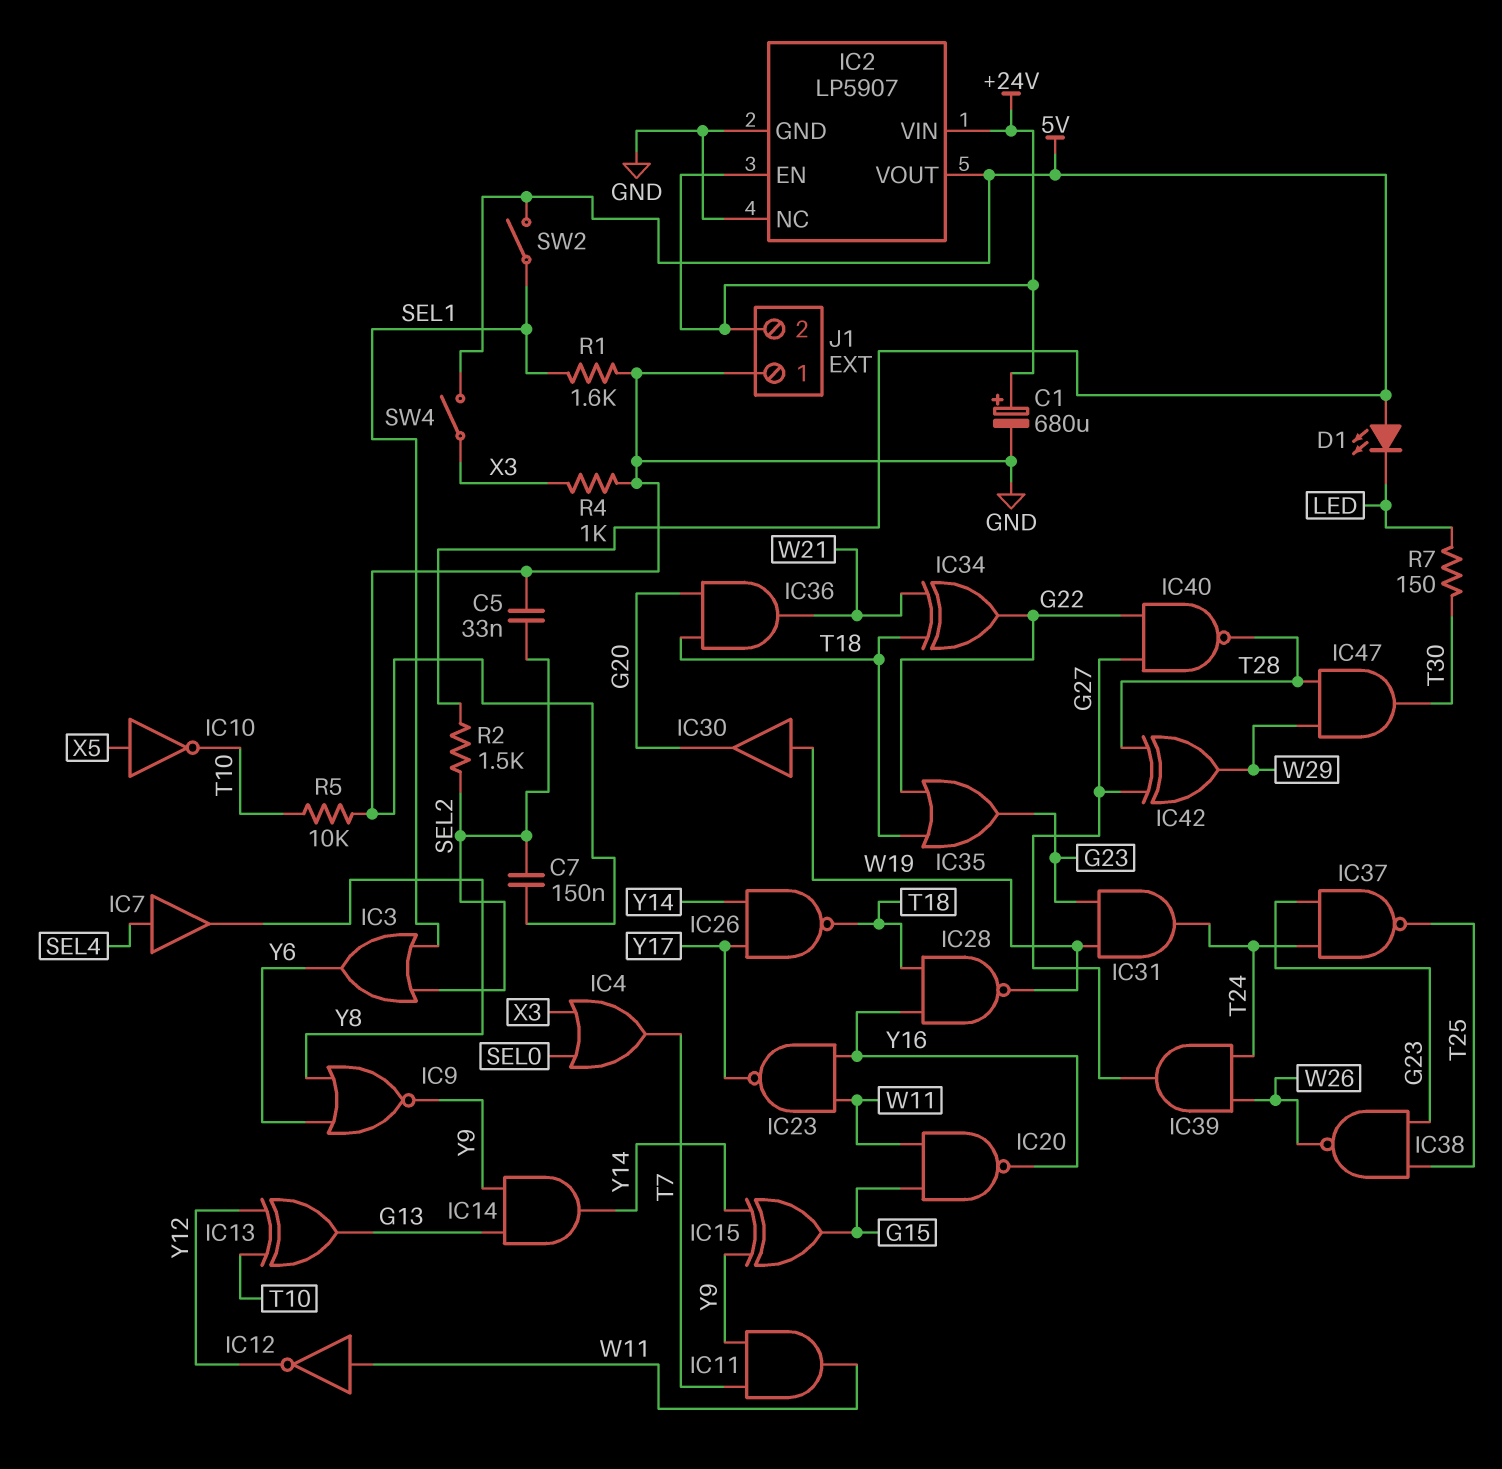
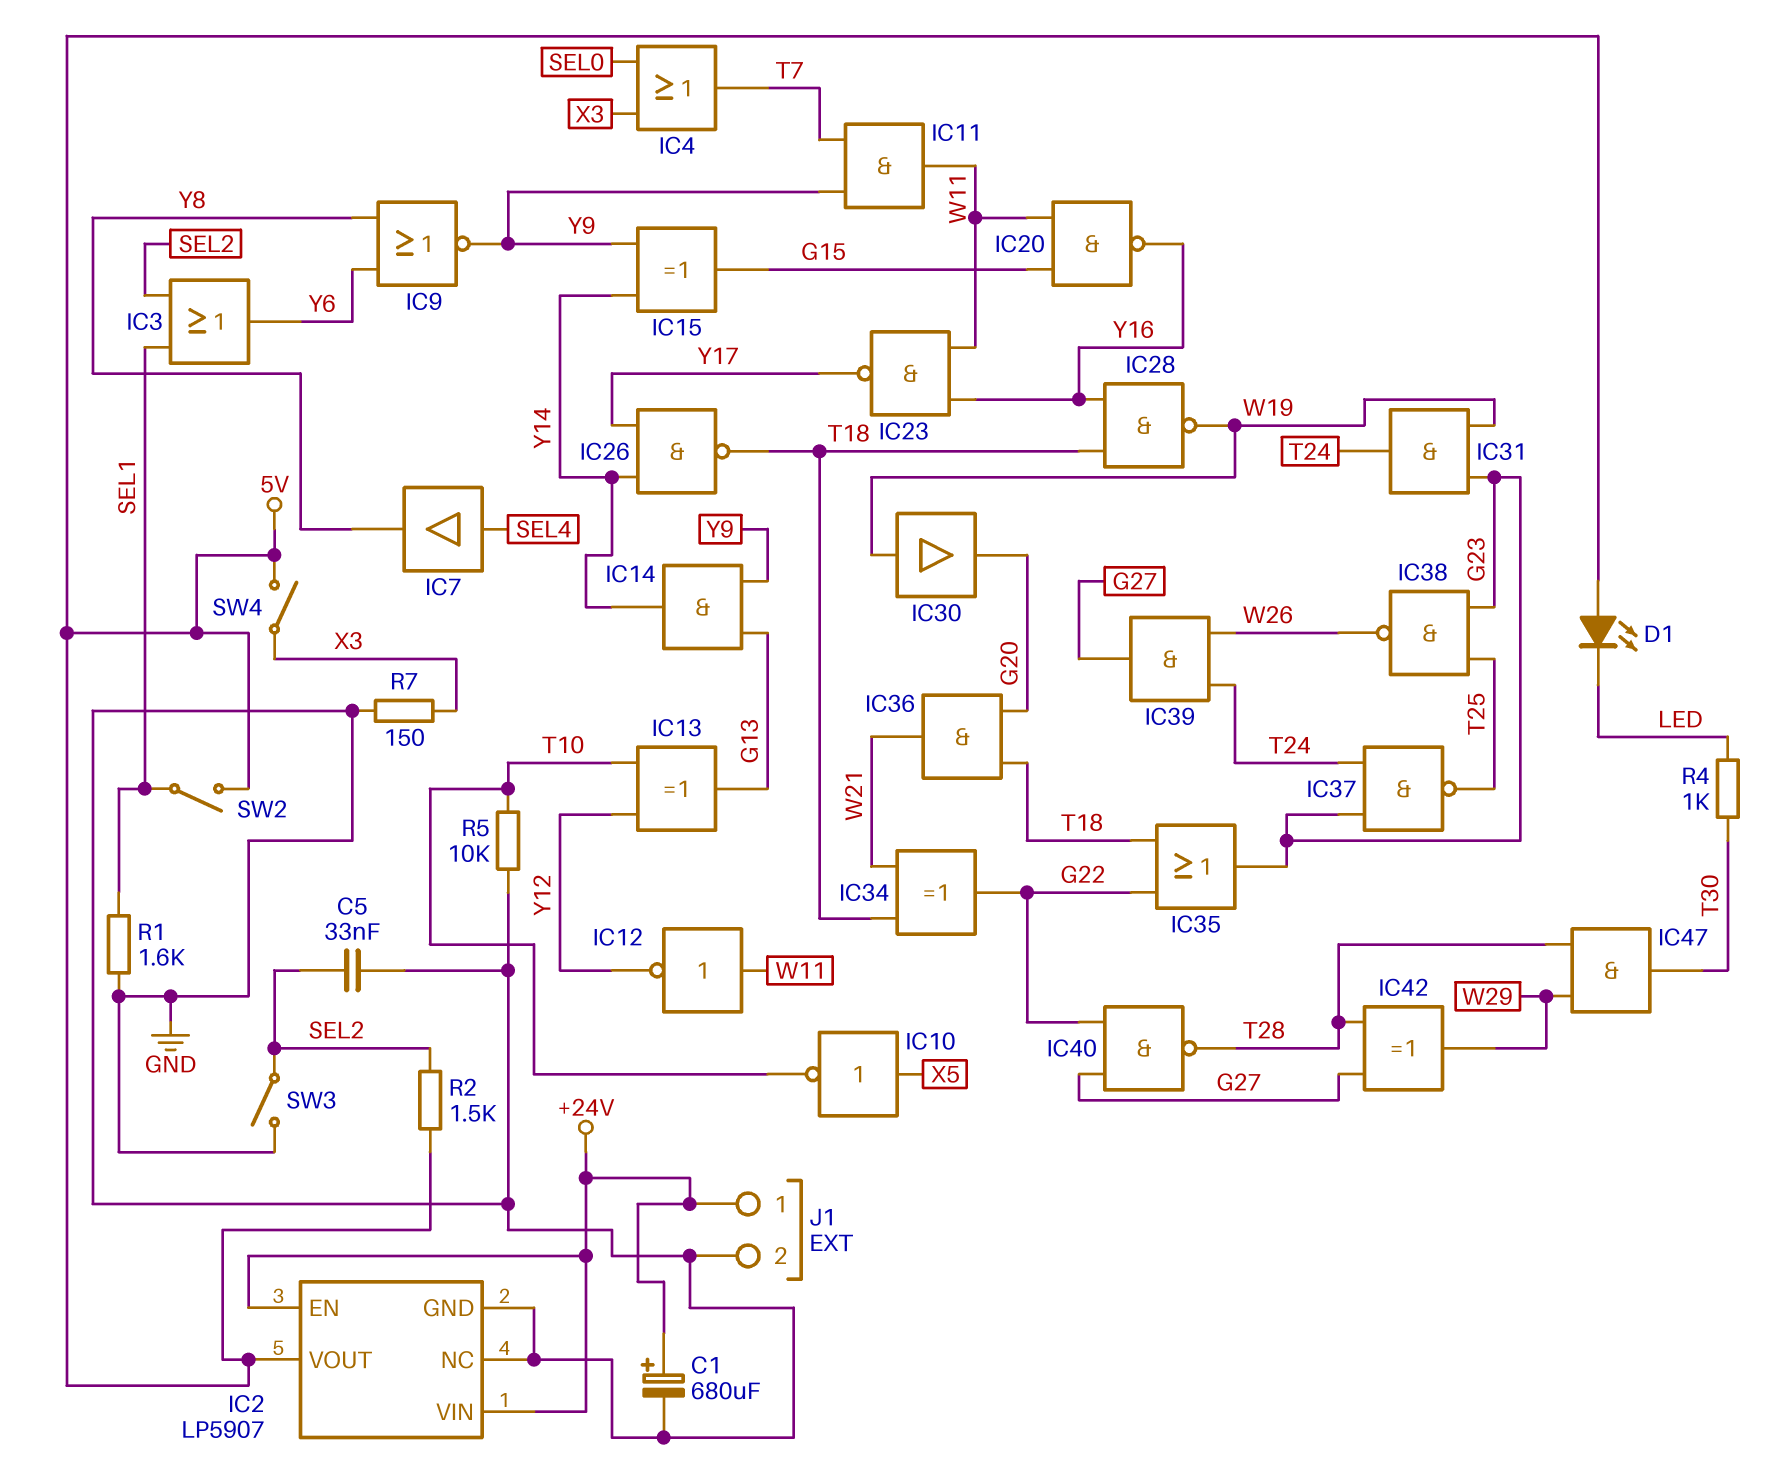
C7: 150nF (GND, SEL2) -> none
J1 pin 1: GND -> +24V
J1 pin 2: +24V -> GND
R4: 1k (GND, X3) -> 1k (LED, T30)
R7: 150 (LED, T30) -> 150 (GND, X3)
SW3: none -> switch (GND, SEL2)

